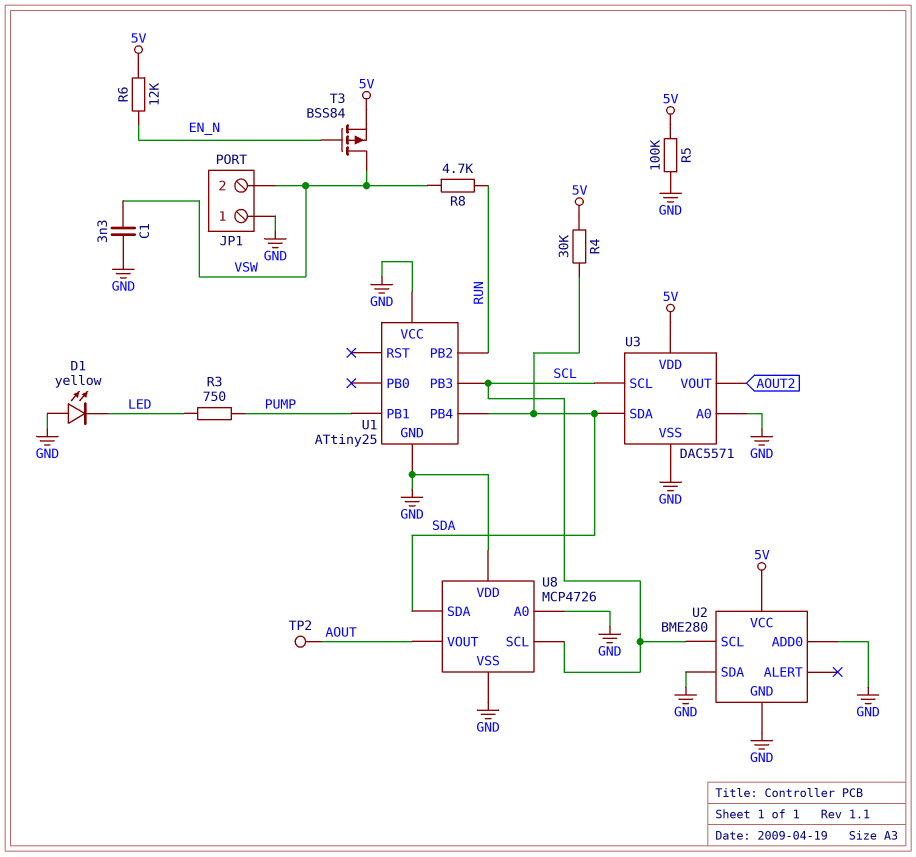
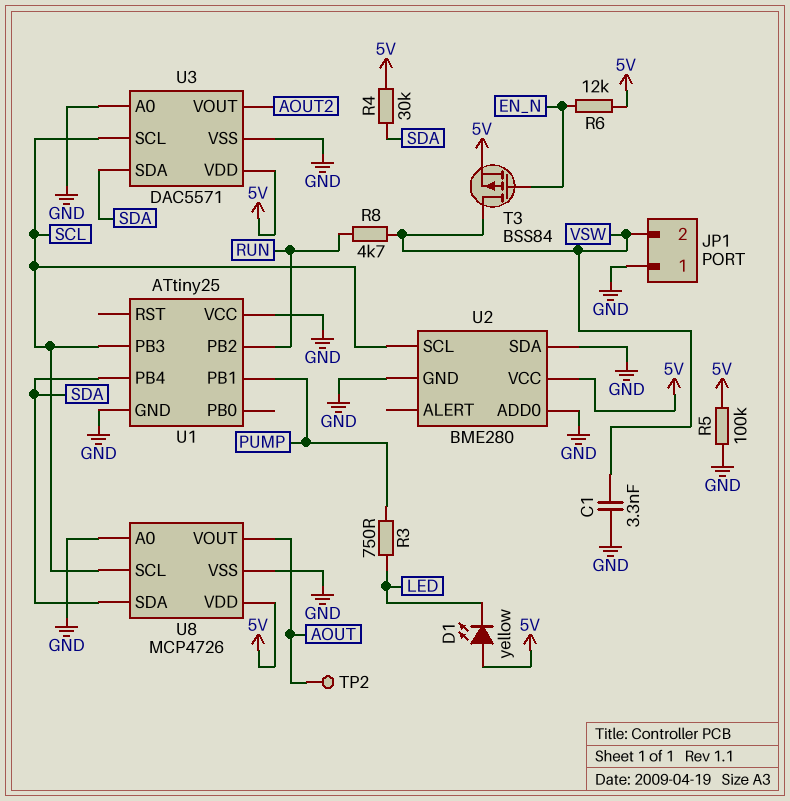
D1: LED yellow (A GND, K LED) -> LED yellow (A 5V, K LED)
U8 pin VDD: GND -> 5V

